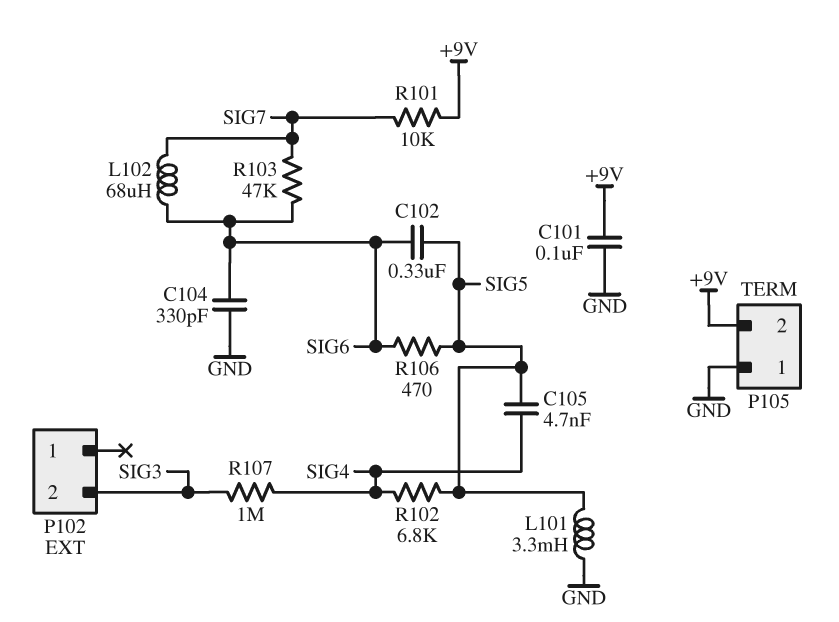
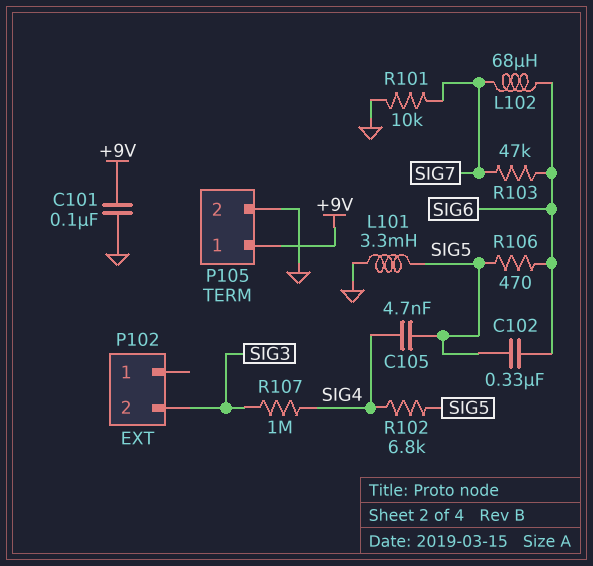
C104: 330pF (GND, SIG6) -> none
P105 pin 1: GND -> +9V
P105 pin 2: +9V -> GND
R101: 10k (+9V, SIG7) -> 10k (GND, SIG7)

